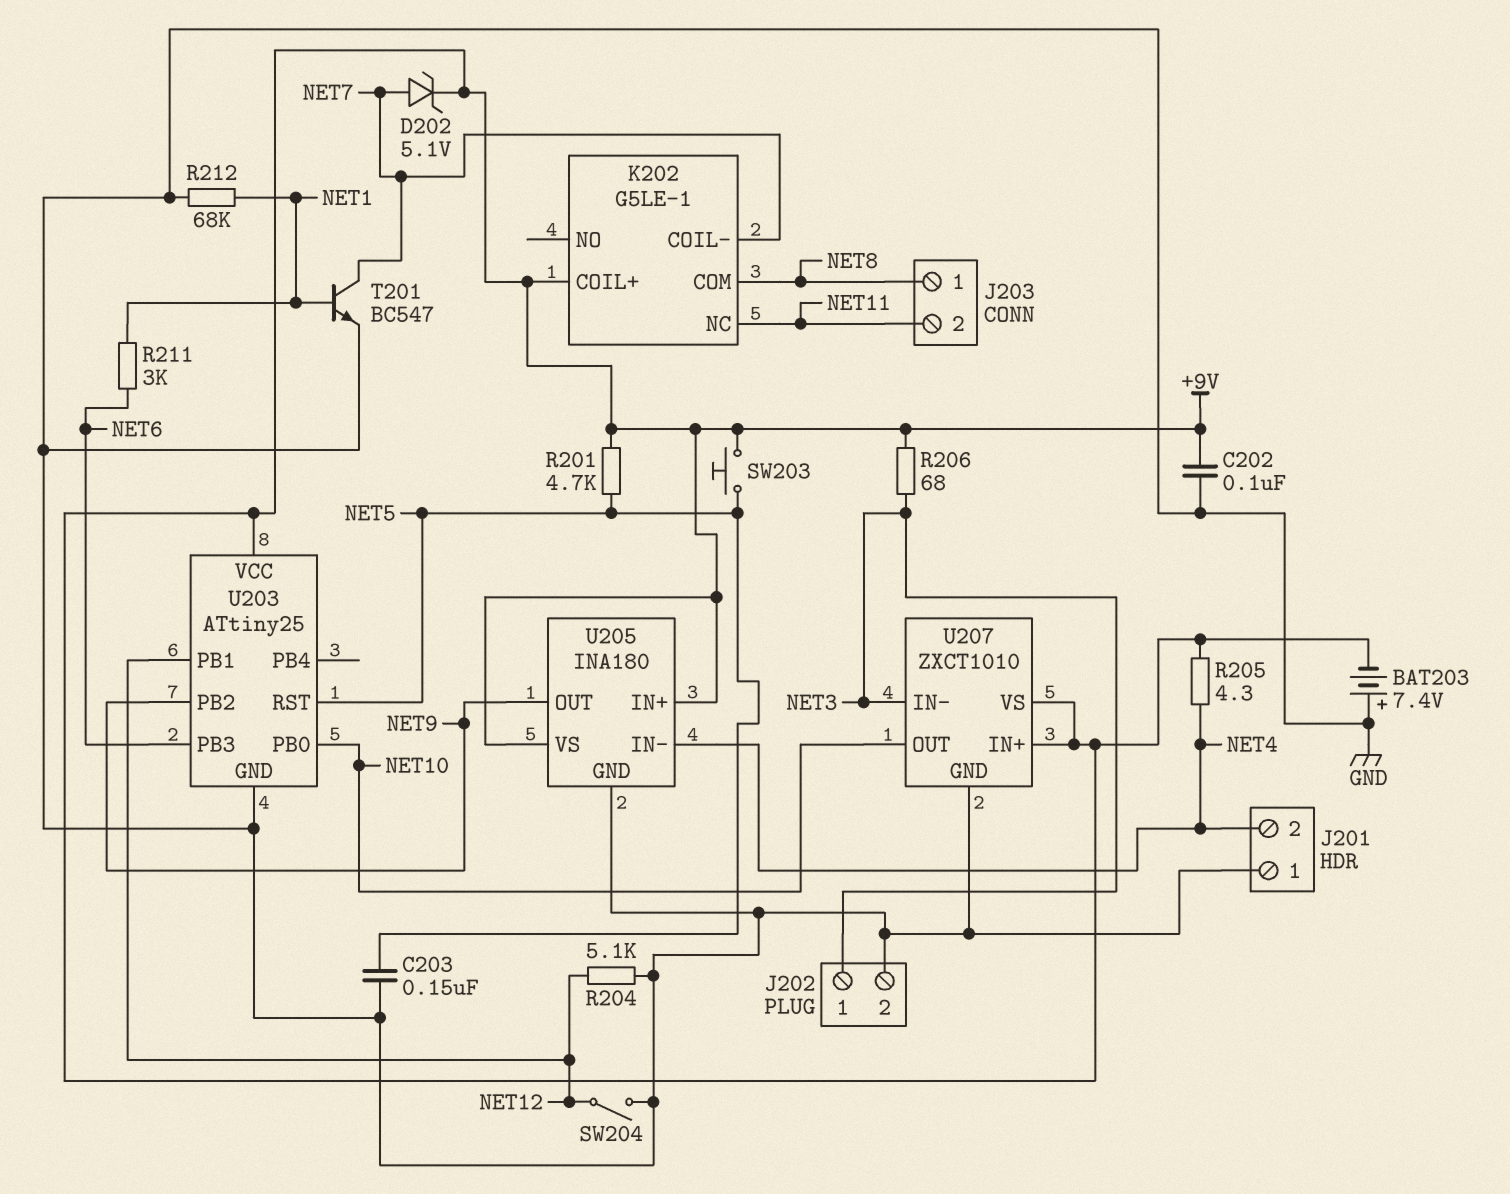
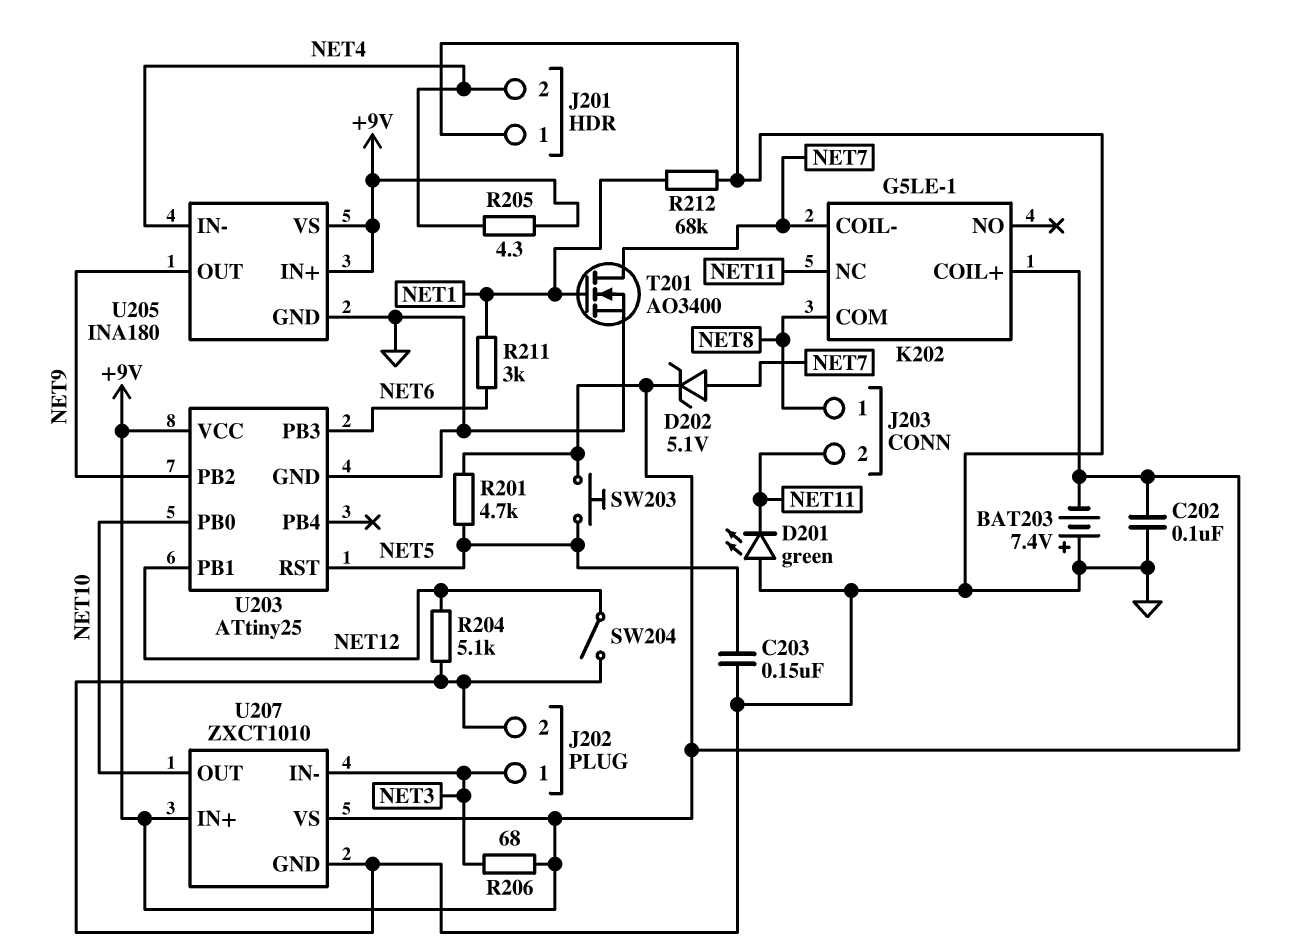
D201: none -> LED green (A GND, K NET11)
T201: NPN BC547 (B NET1, C NET7, E GND) -> NMOS AO3400 (G NET1, D NET7, S GND)

